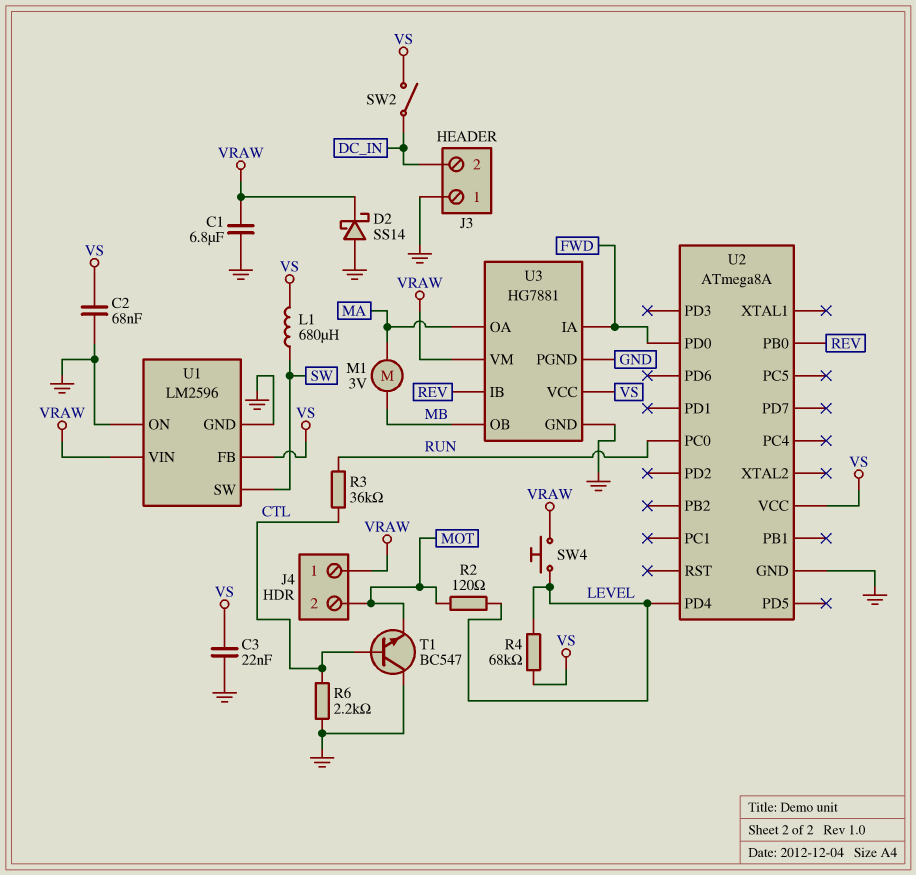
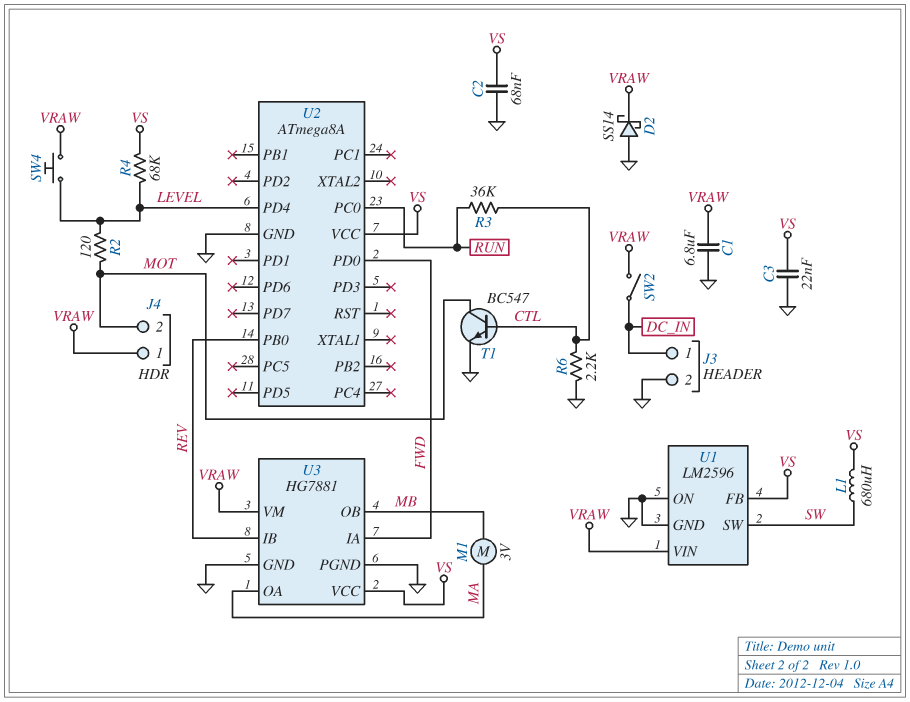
J3 pin 1: GND -> DC_IN
J3 pin 2: DC_IN -> GND
SW2: switch (DC_IN, VS) -> switch (DC_IN, VRAW)
T1: NPN BC547 (B CTL, C GND, E MOT) -> NPN BC547 (B CTL, C MOT, E GND)

